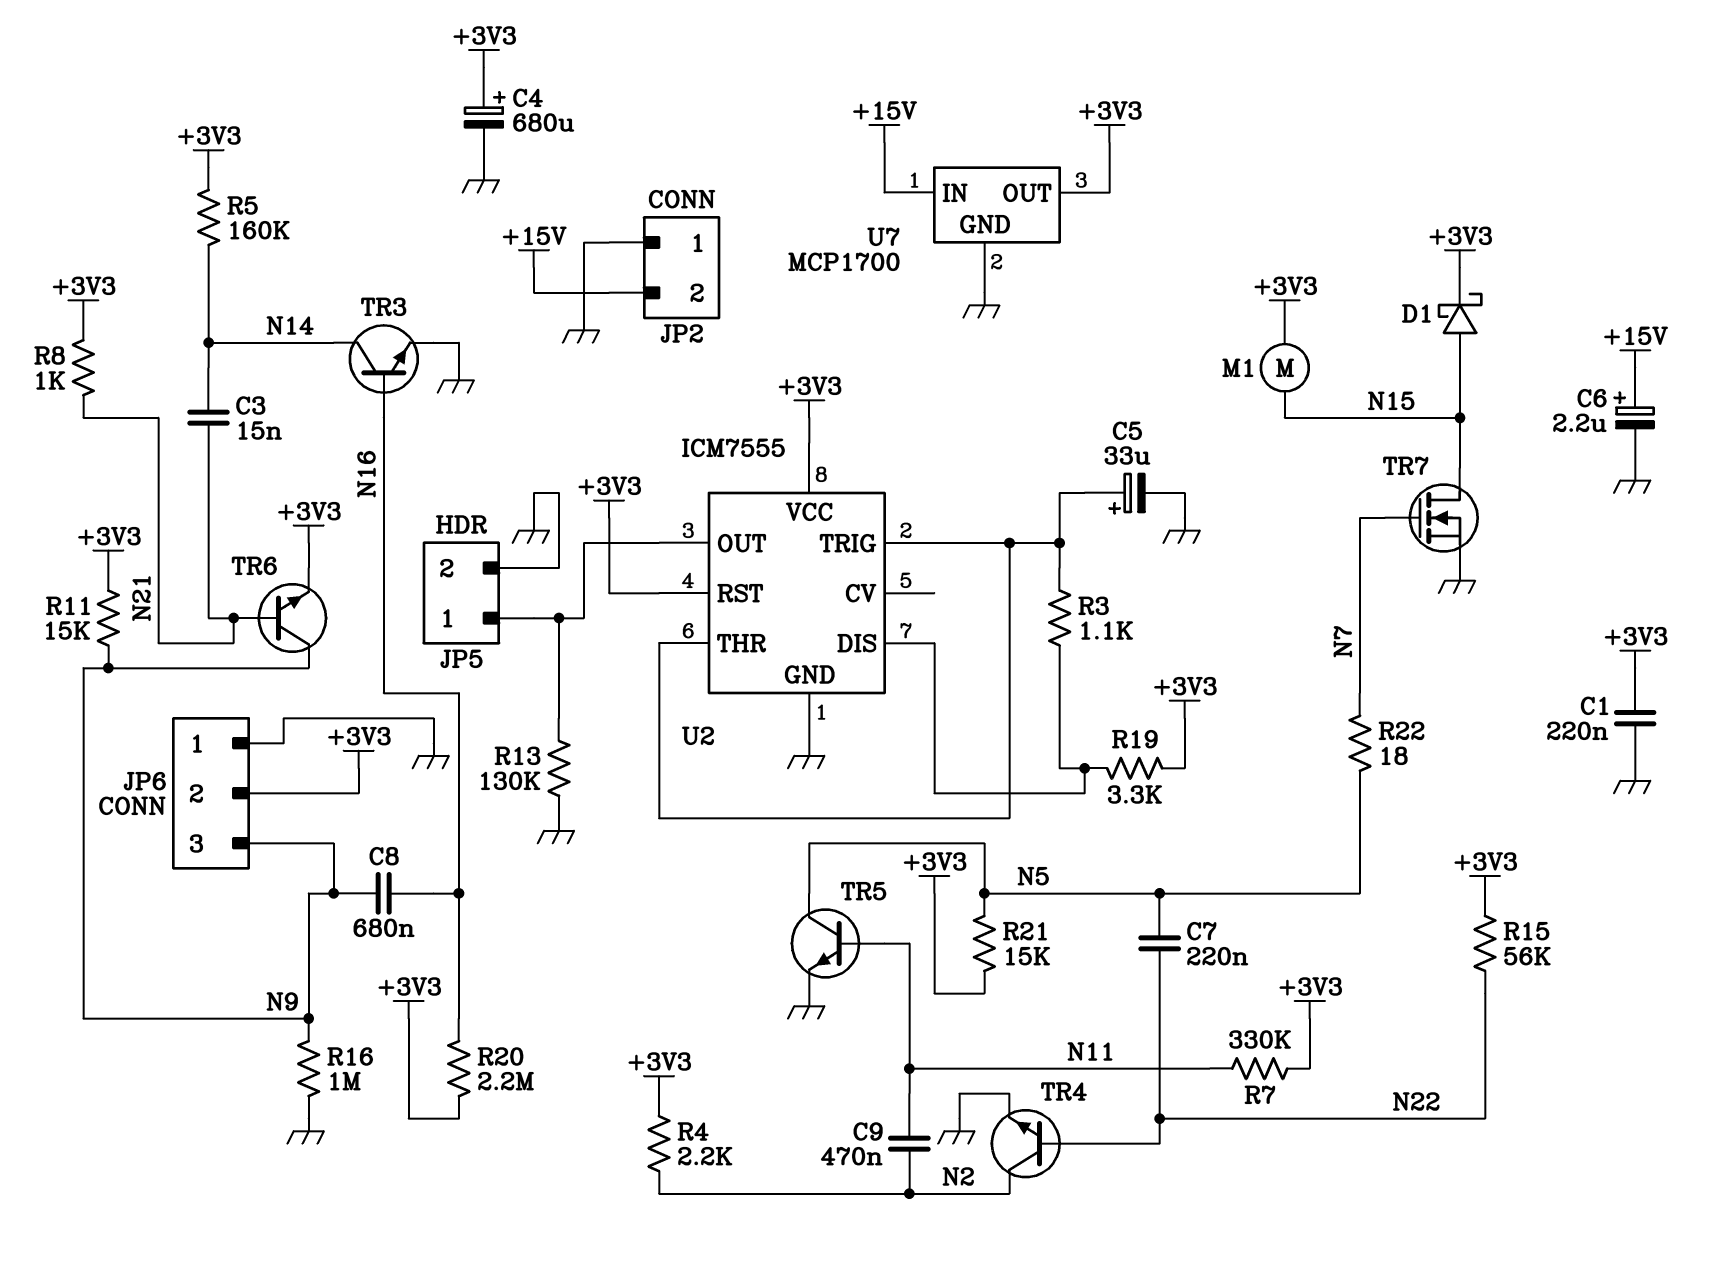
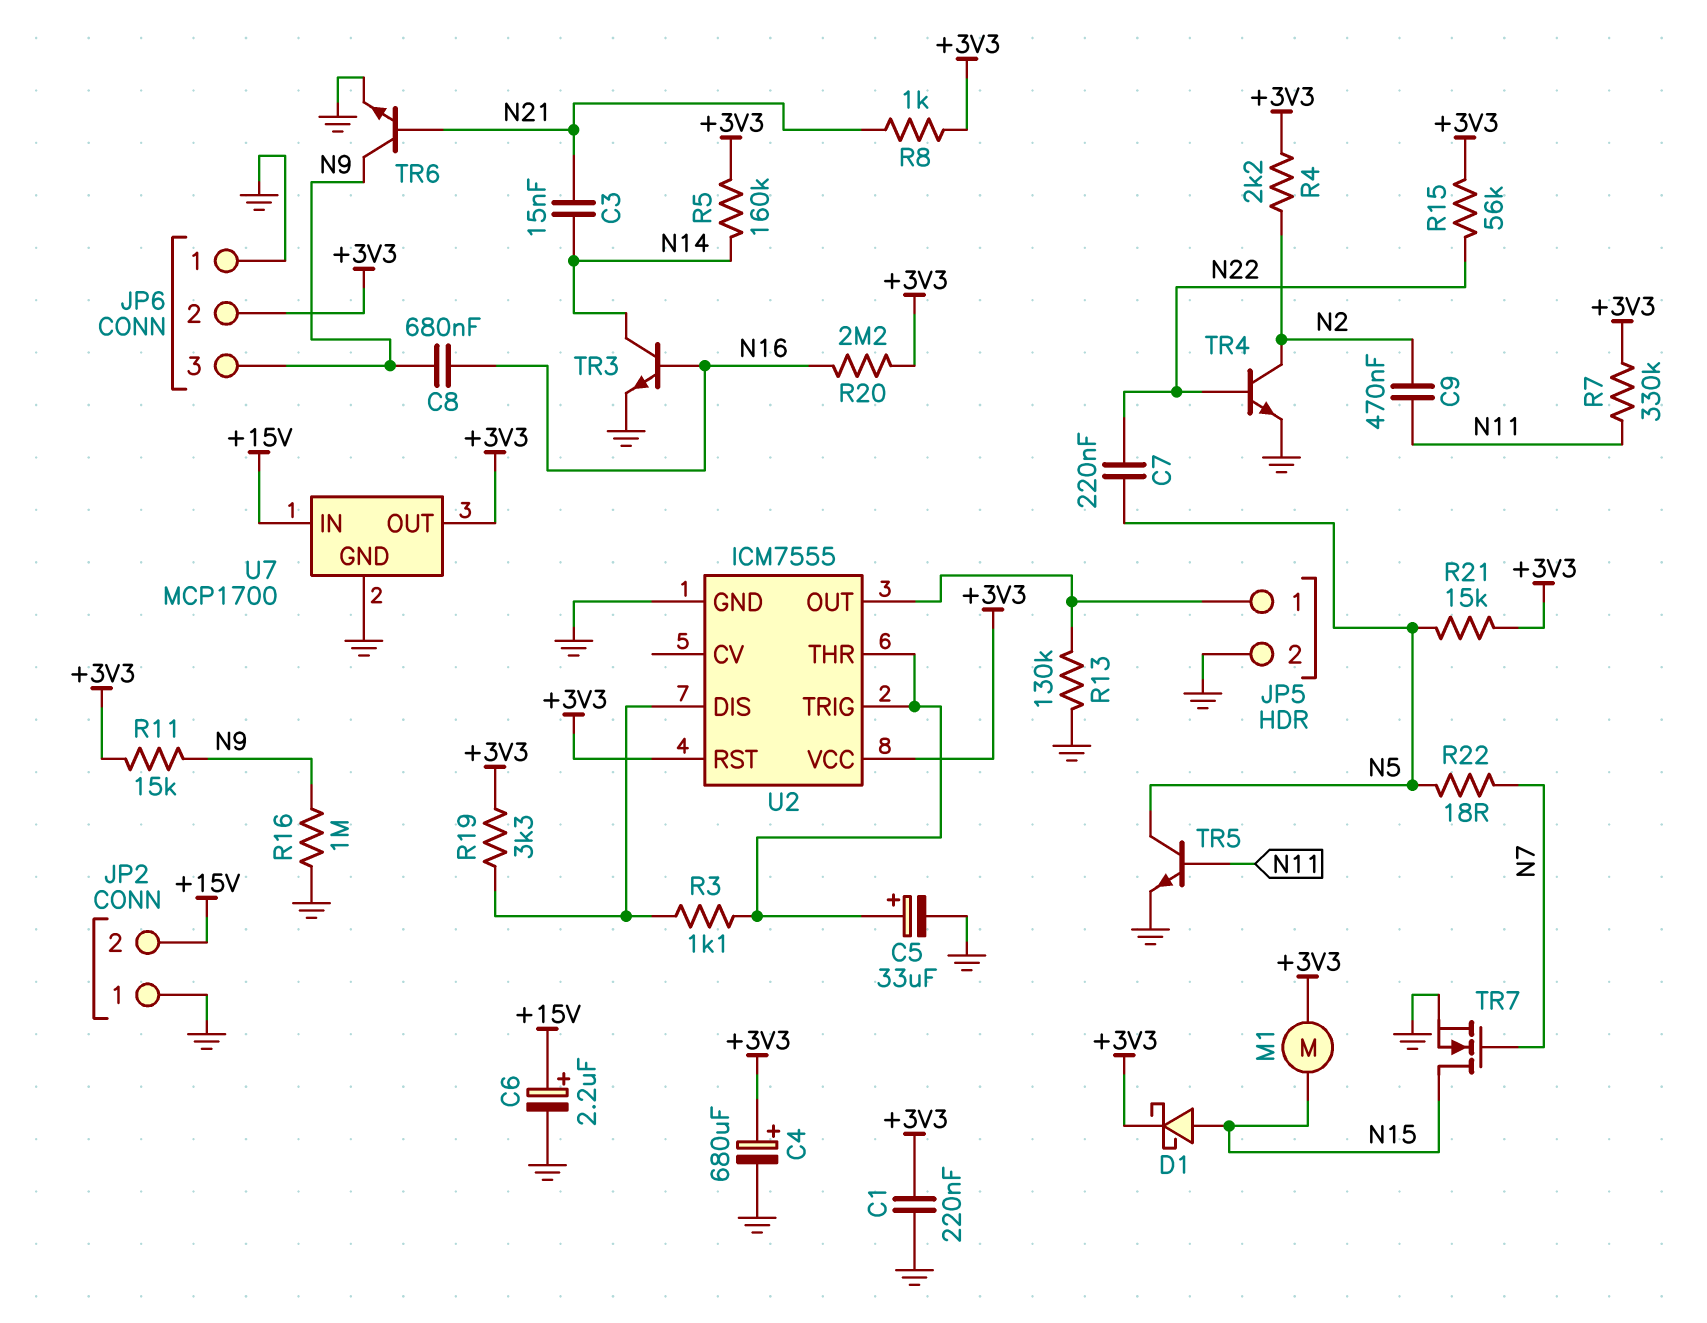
TR6: NPN (B N21, C N9, E +3V3) -> NPN (B N21, C N9, E GND)

